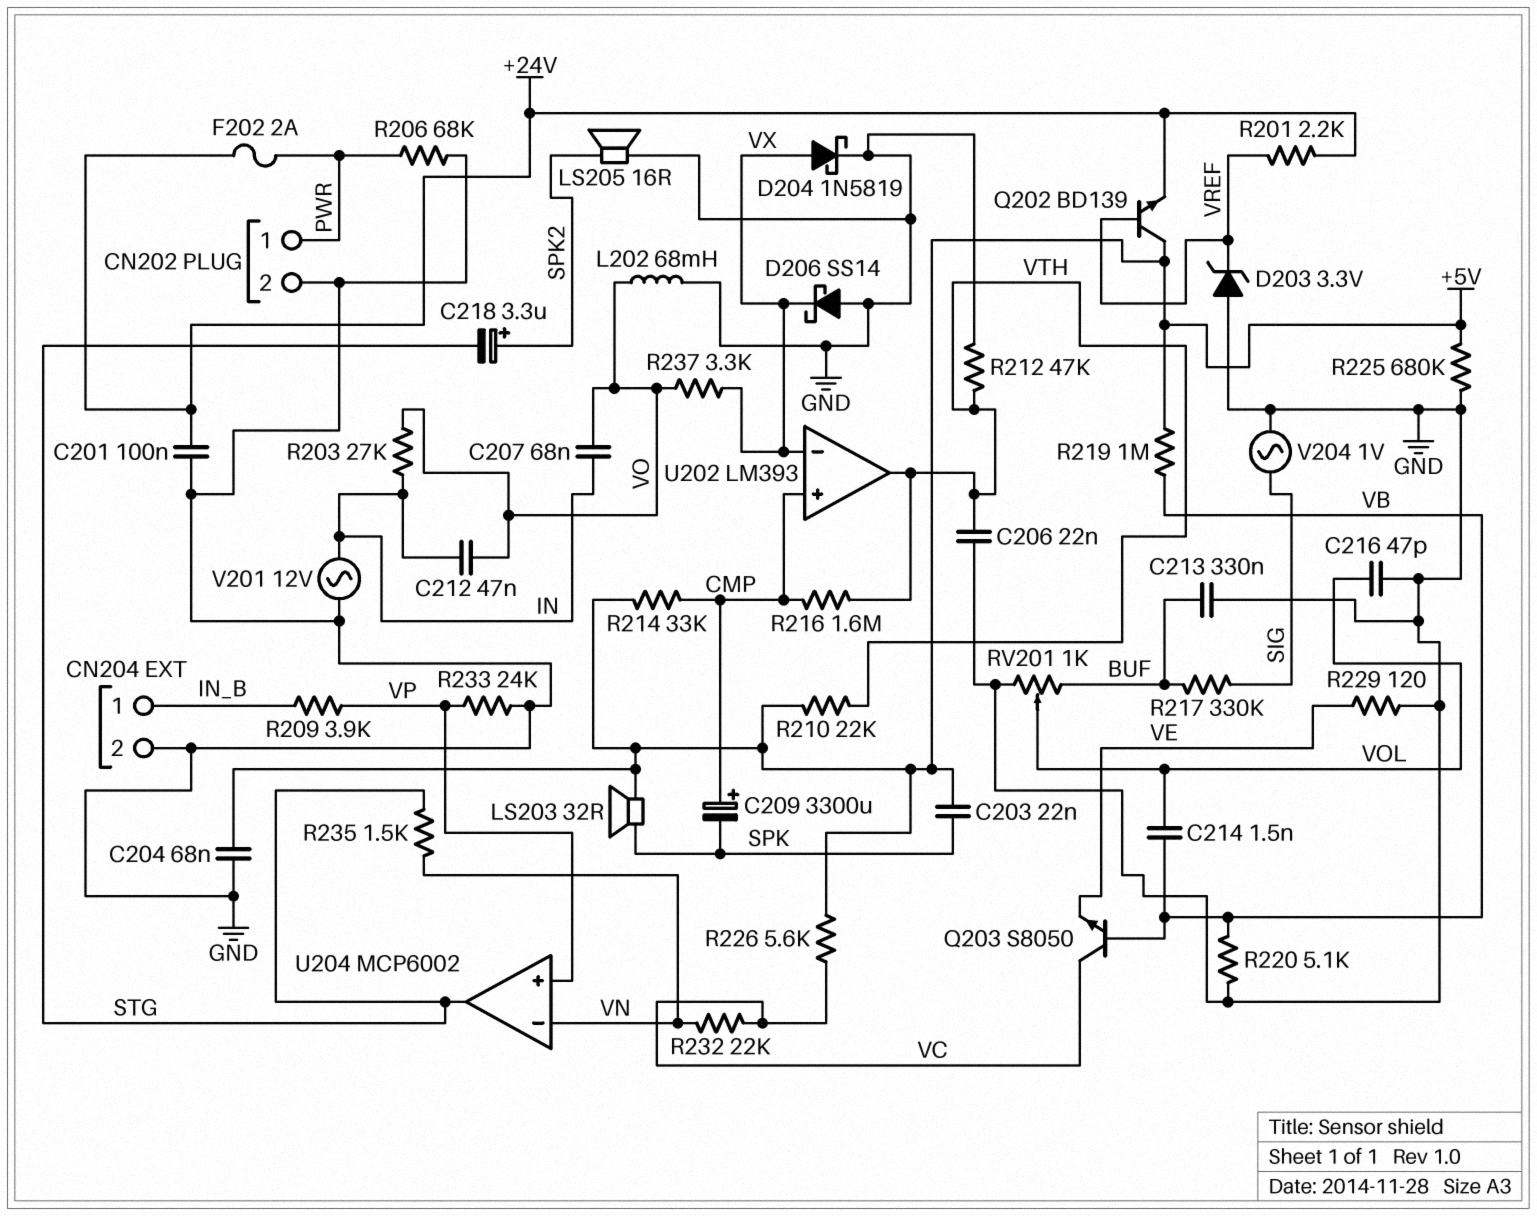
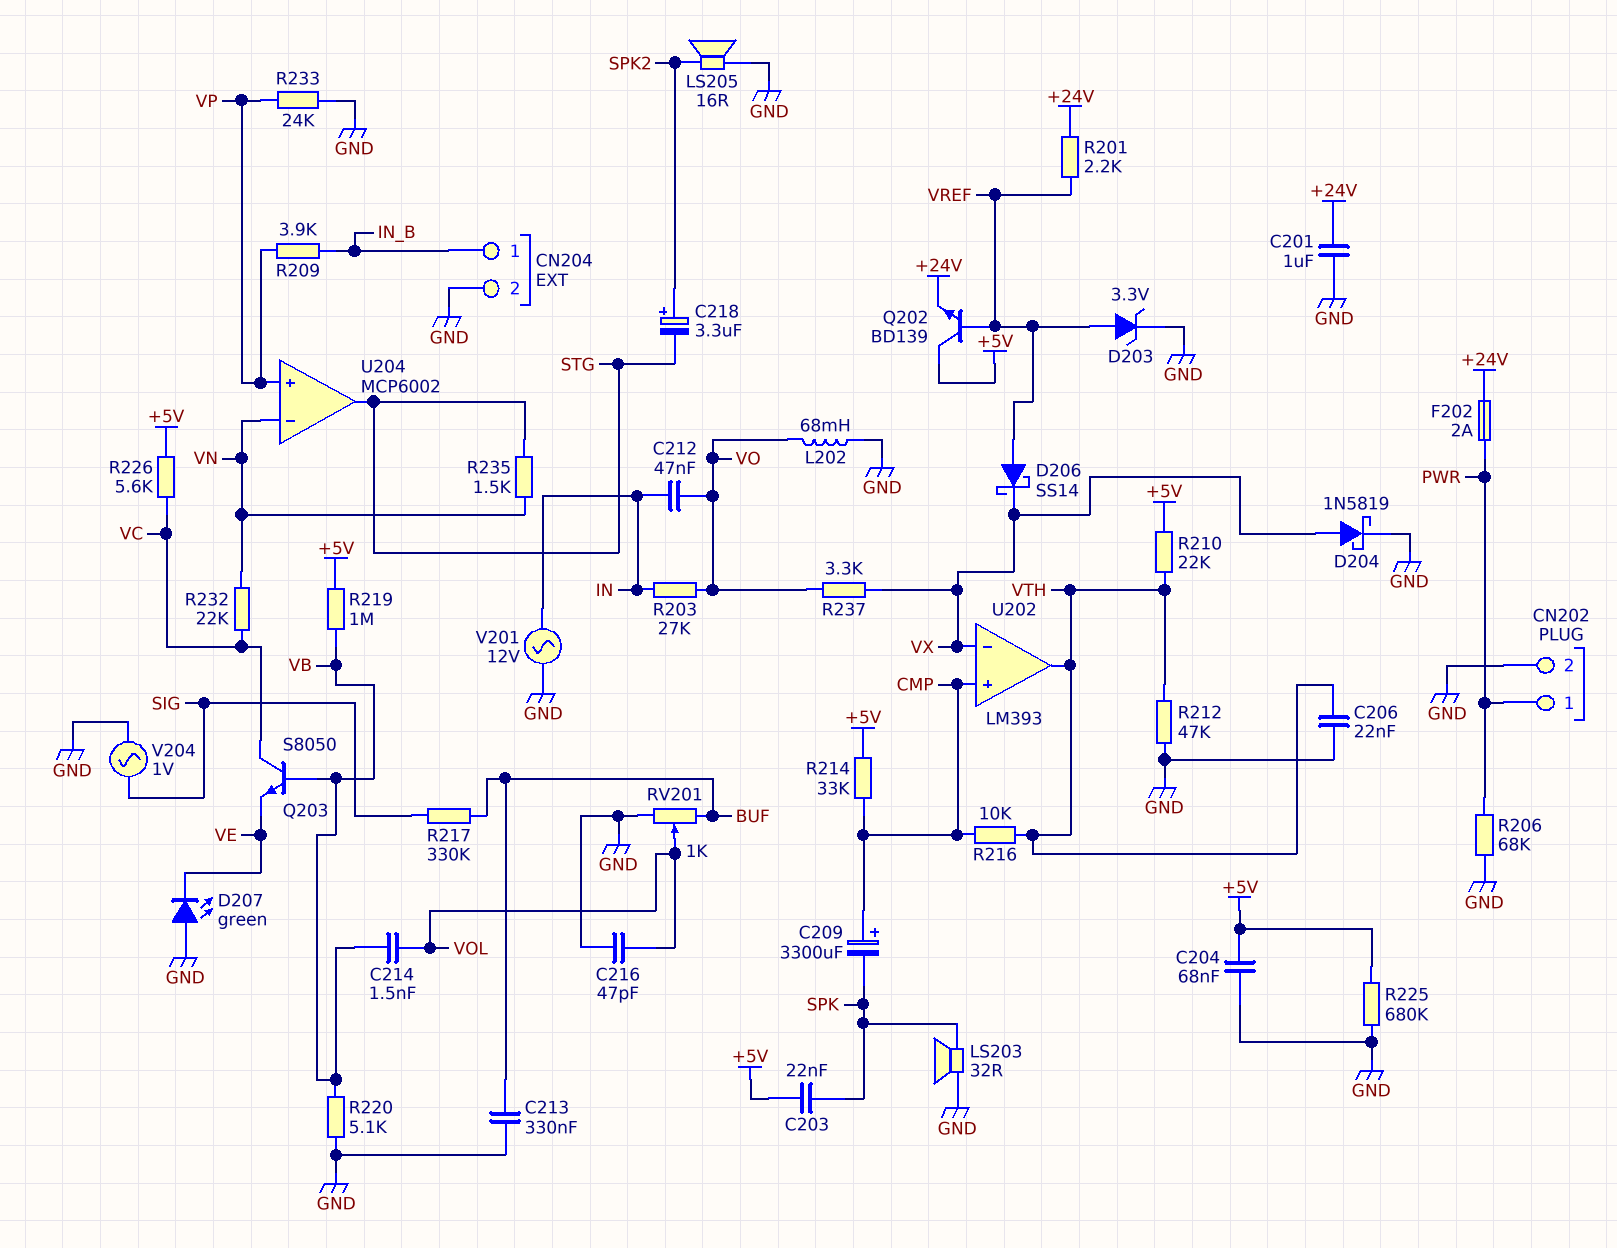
C201: 100nF (+24V, GND) -> 1uF (+24V, GND)
C207: 68nF (IN, VO) -> none
D203: zener 3.3V (A GND, K VREF) -> zener 3.3V (A VREF, K GND)
D206: schottky SS14 (A GND, K VX) -> schottky SS14 (A VREF, K VX)
D207: none -> LED green (A GND, K VE)
LS203: speaker 32R (+5V, SPK) -> speaker 32R (GND, SPK)
R216: 1.6M (CMP, VTH) -> 10k (CMP, VTH)
R229: 120 (GND, VE) -> none

